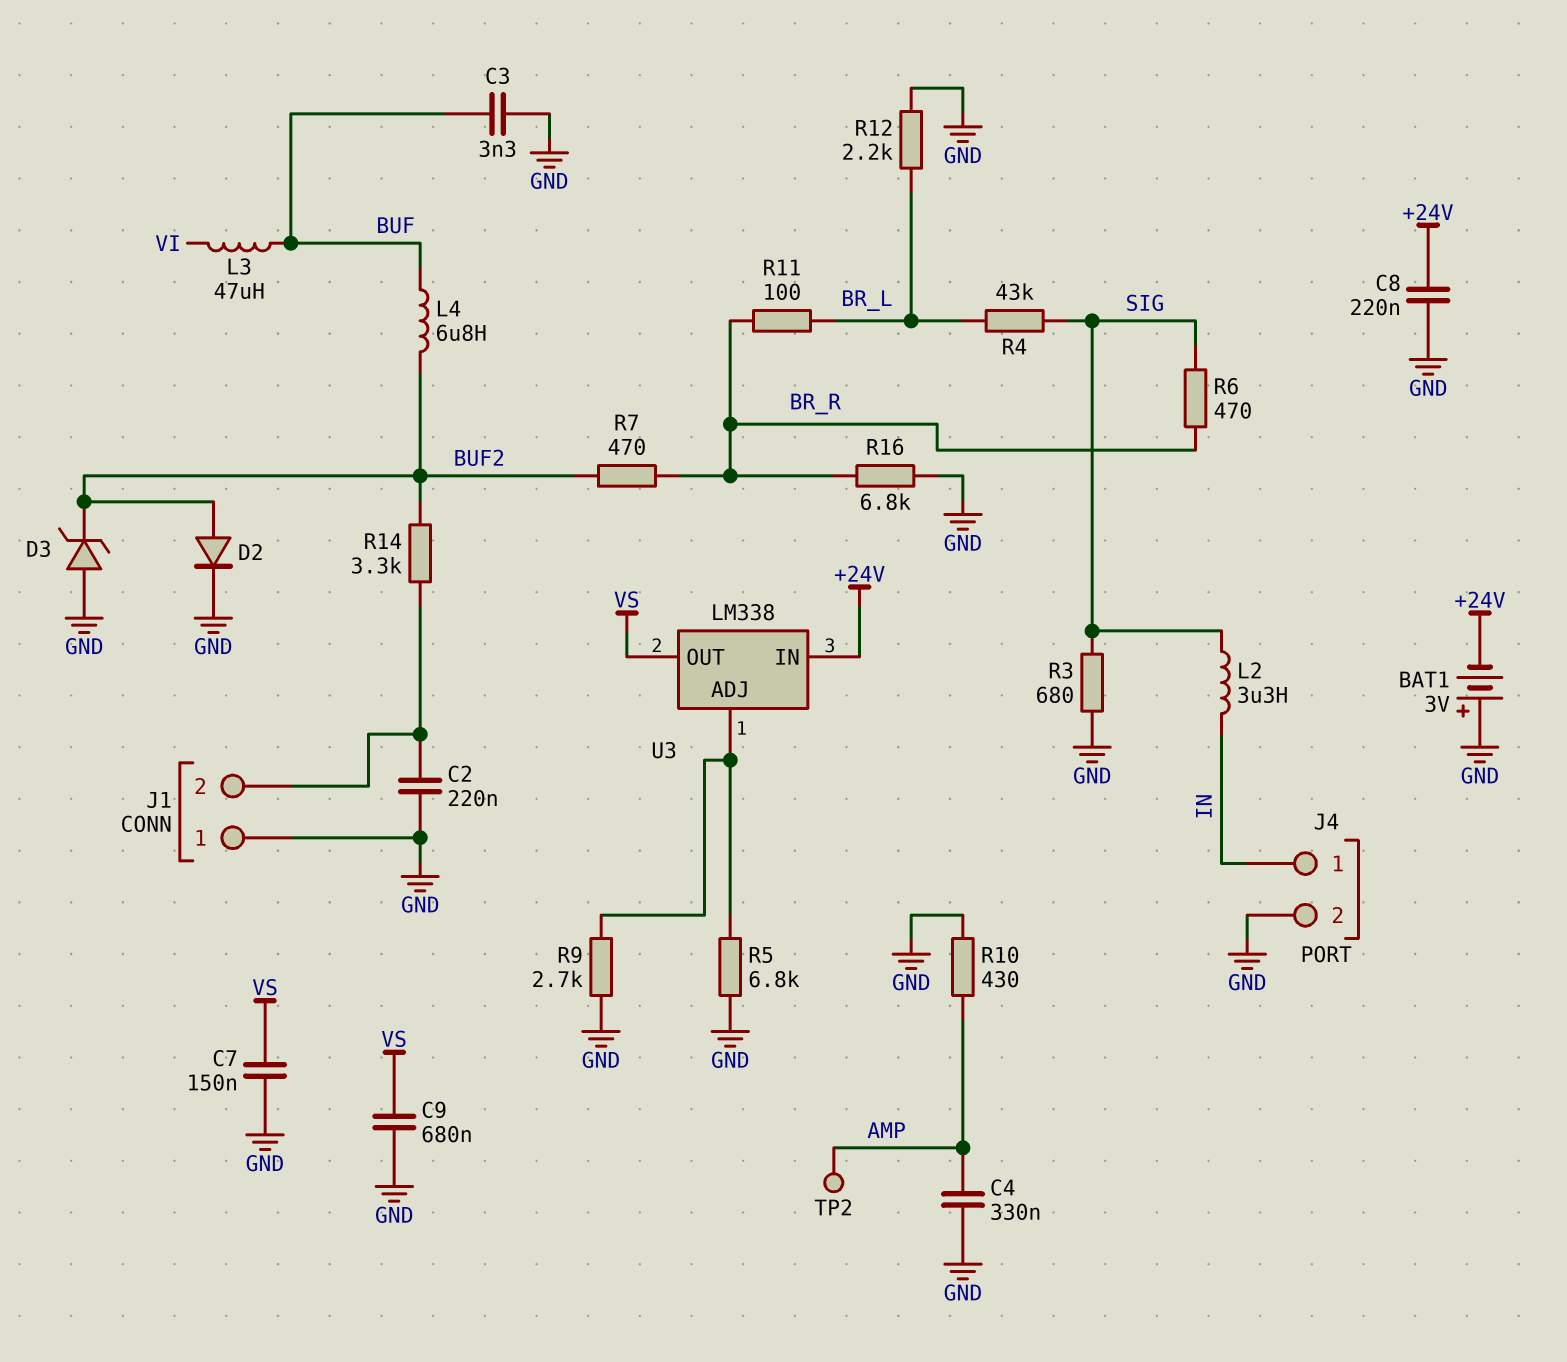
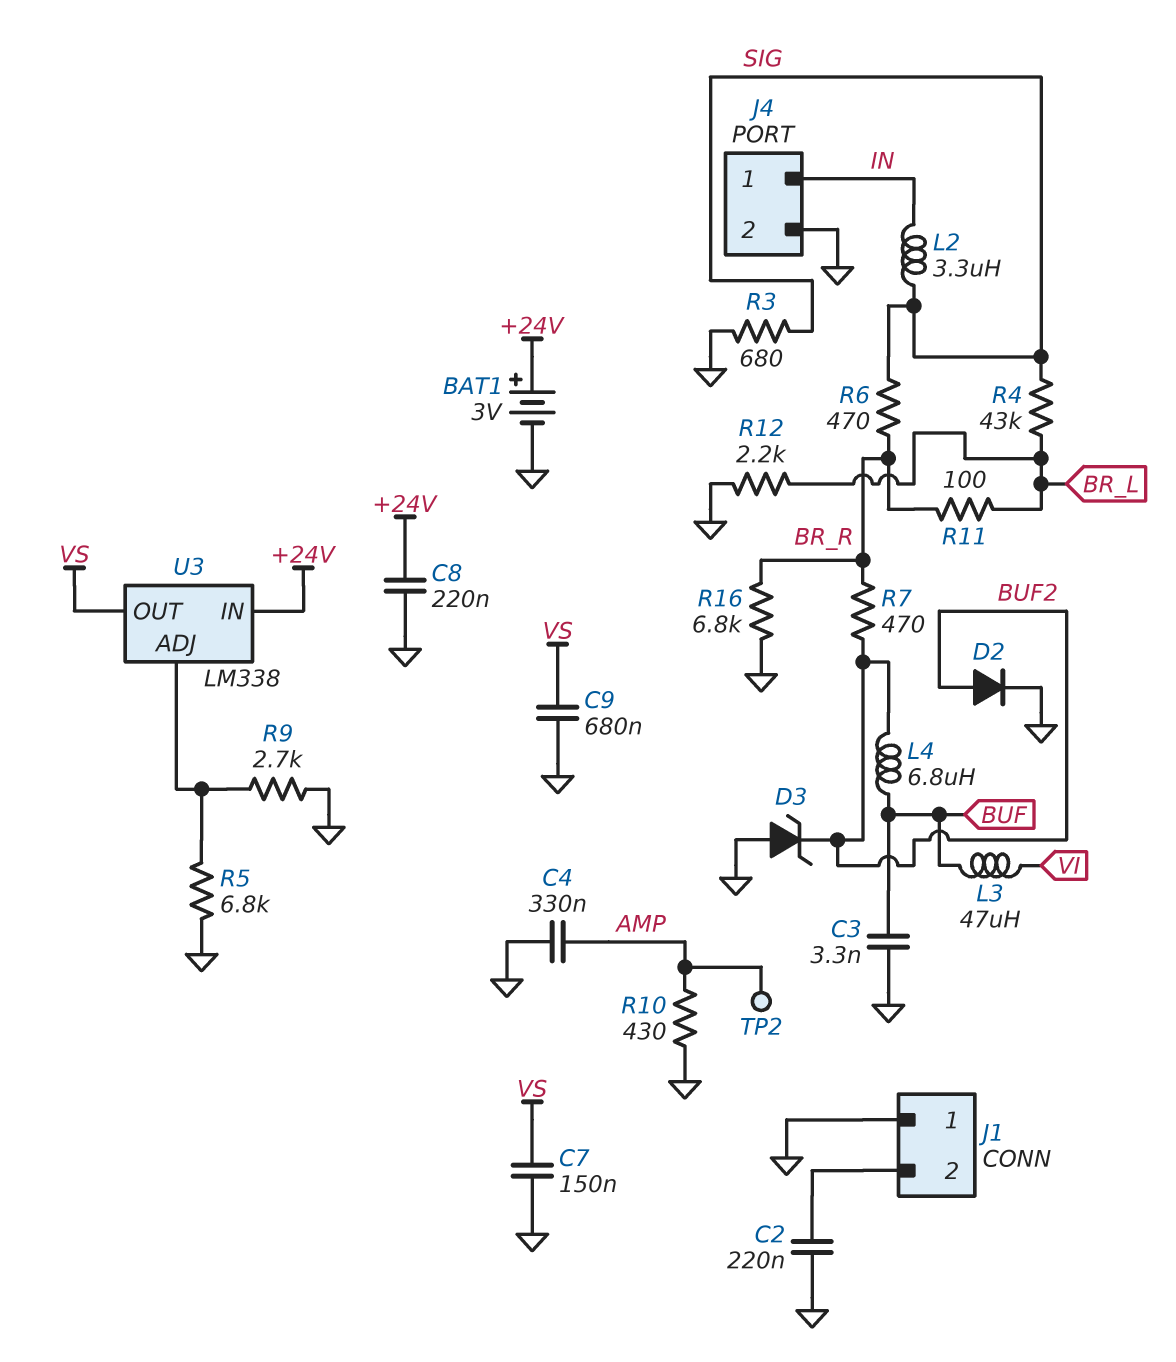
BAT1: 3V (plus GND, minus +24V) -> 3V (plus +24V, minus GND)
R14: 3.3k (BUF2, J1/2) -> none

